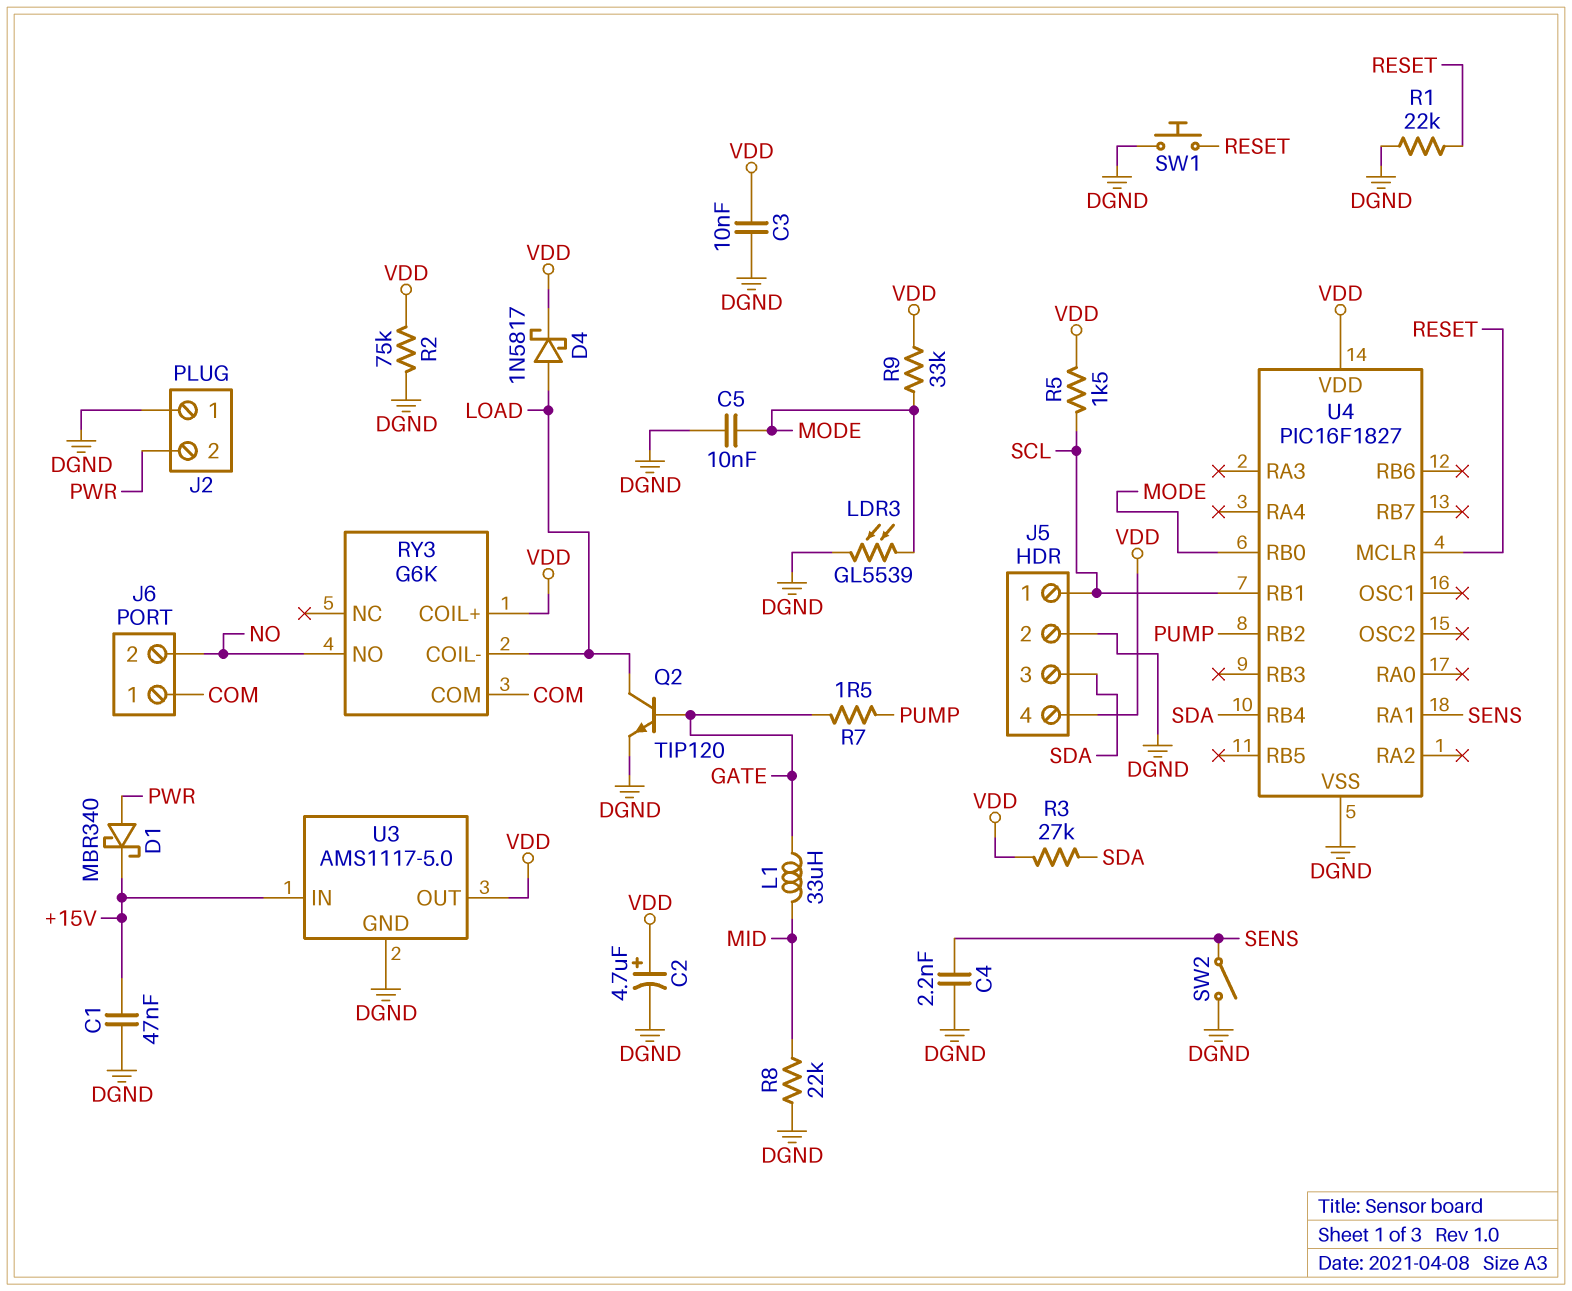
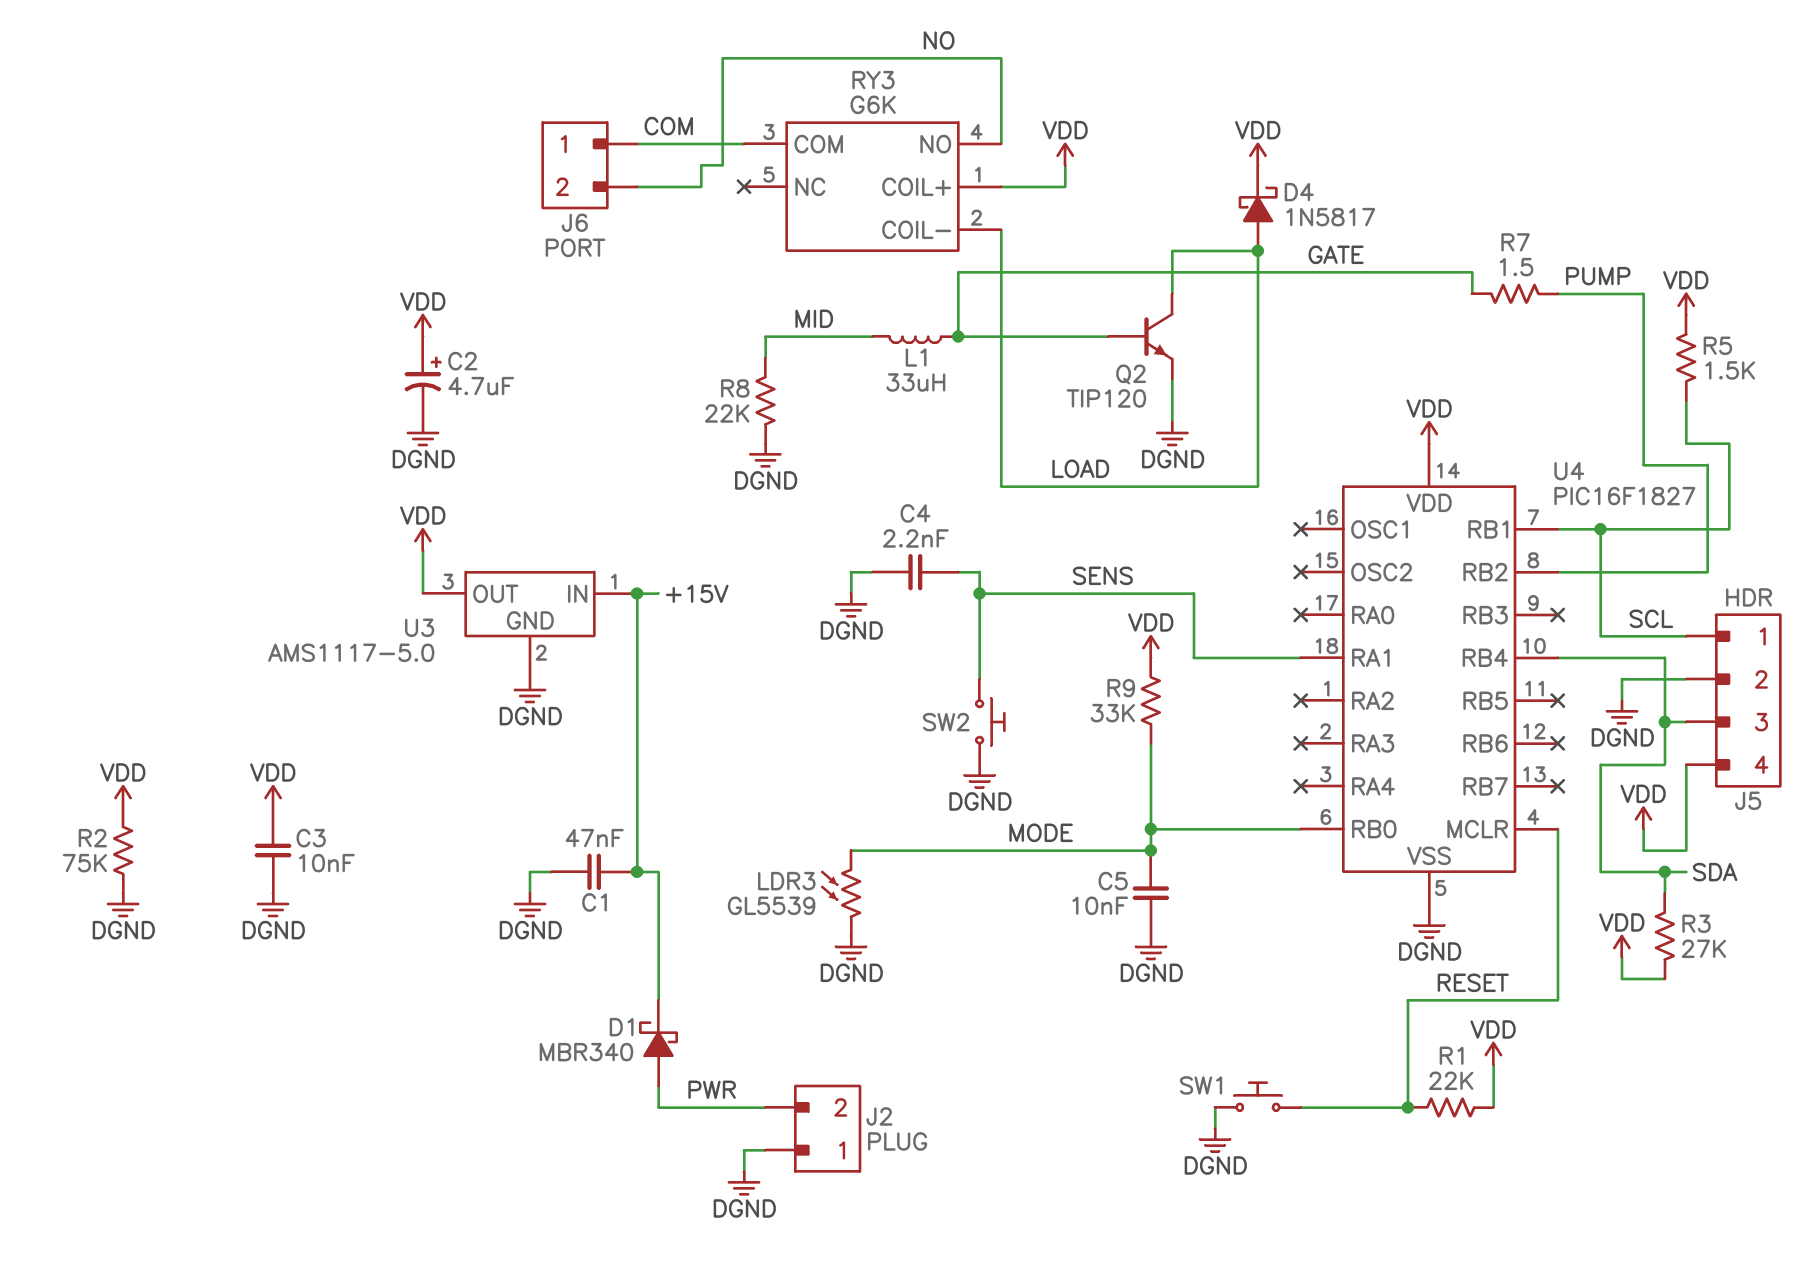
R1: 22k (DGND, RESET) -> 22k (RESET, VDD)
SW2: switch (DGND, SENS) -> button (DGND, SENS)

